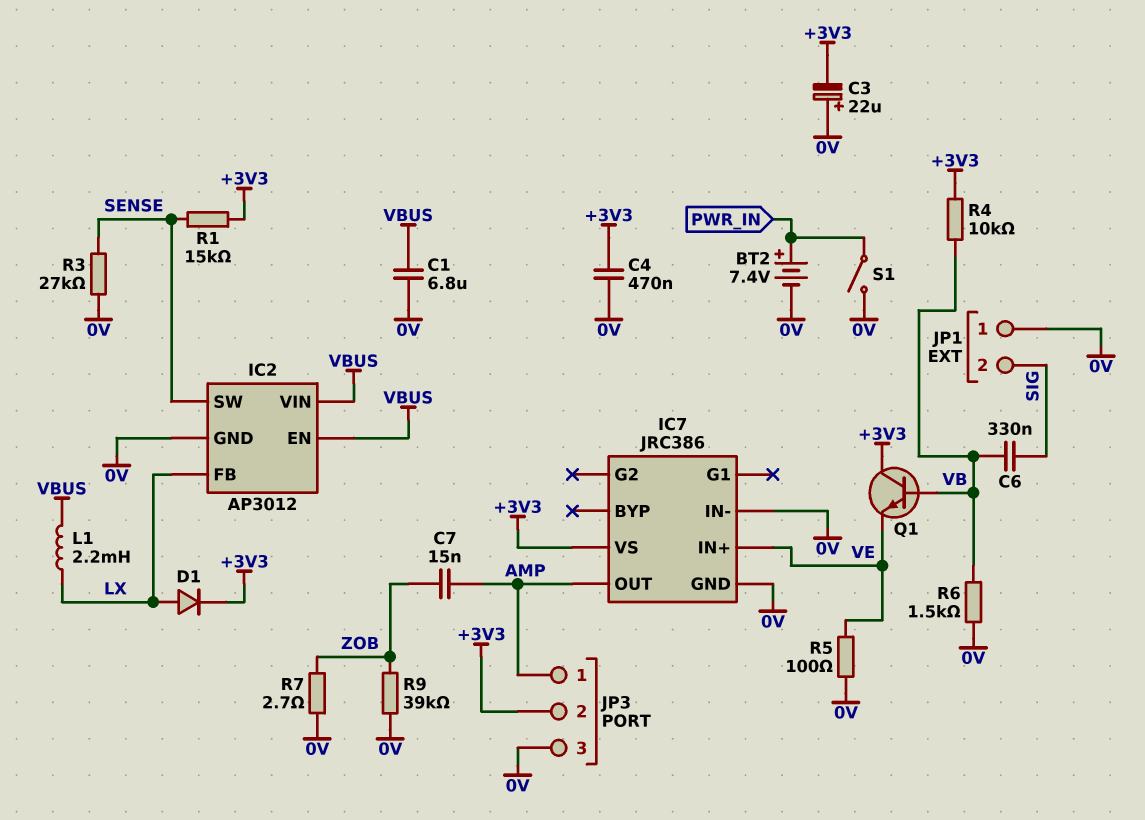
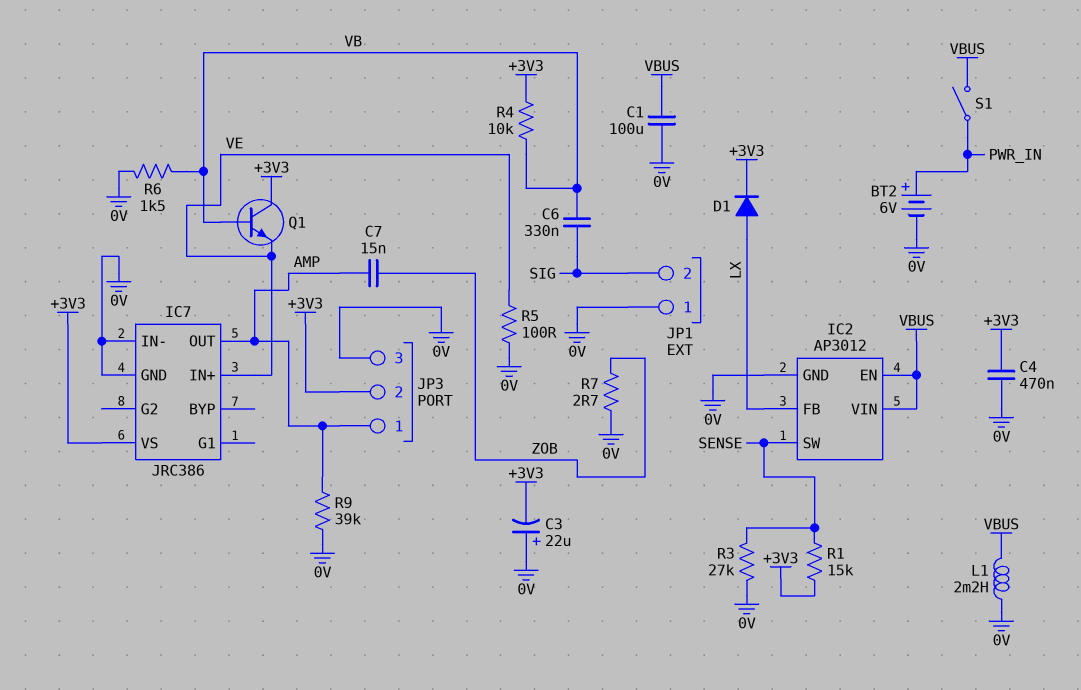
BT2: 7.4V (plus PWR_IN, minus 0V) -> 6V (plus PWR_IN, minus 0V)
C1: 6.8uF (0V, VBUS) -> 100uF (0V, VBUS)
L1: 2.2mH (LX, VBUS) -> 2.2mH (0V, VBUS)
R9: 39k (0V, ZOB) -> 39k (0V, AMP)
S1: switch (0V, PWR_IN) -> switch (PWR_IN, VBUS)

